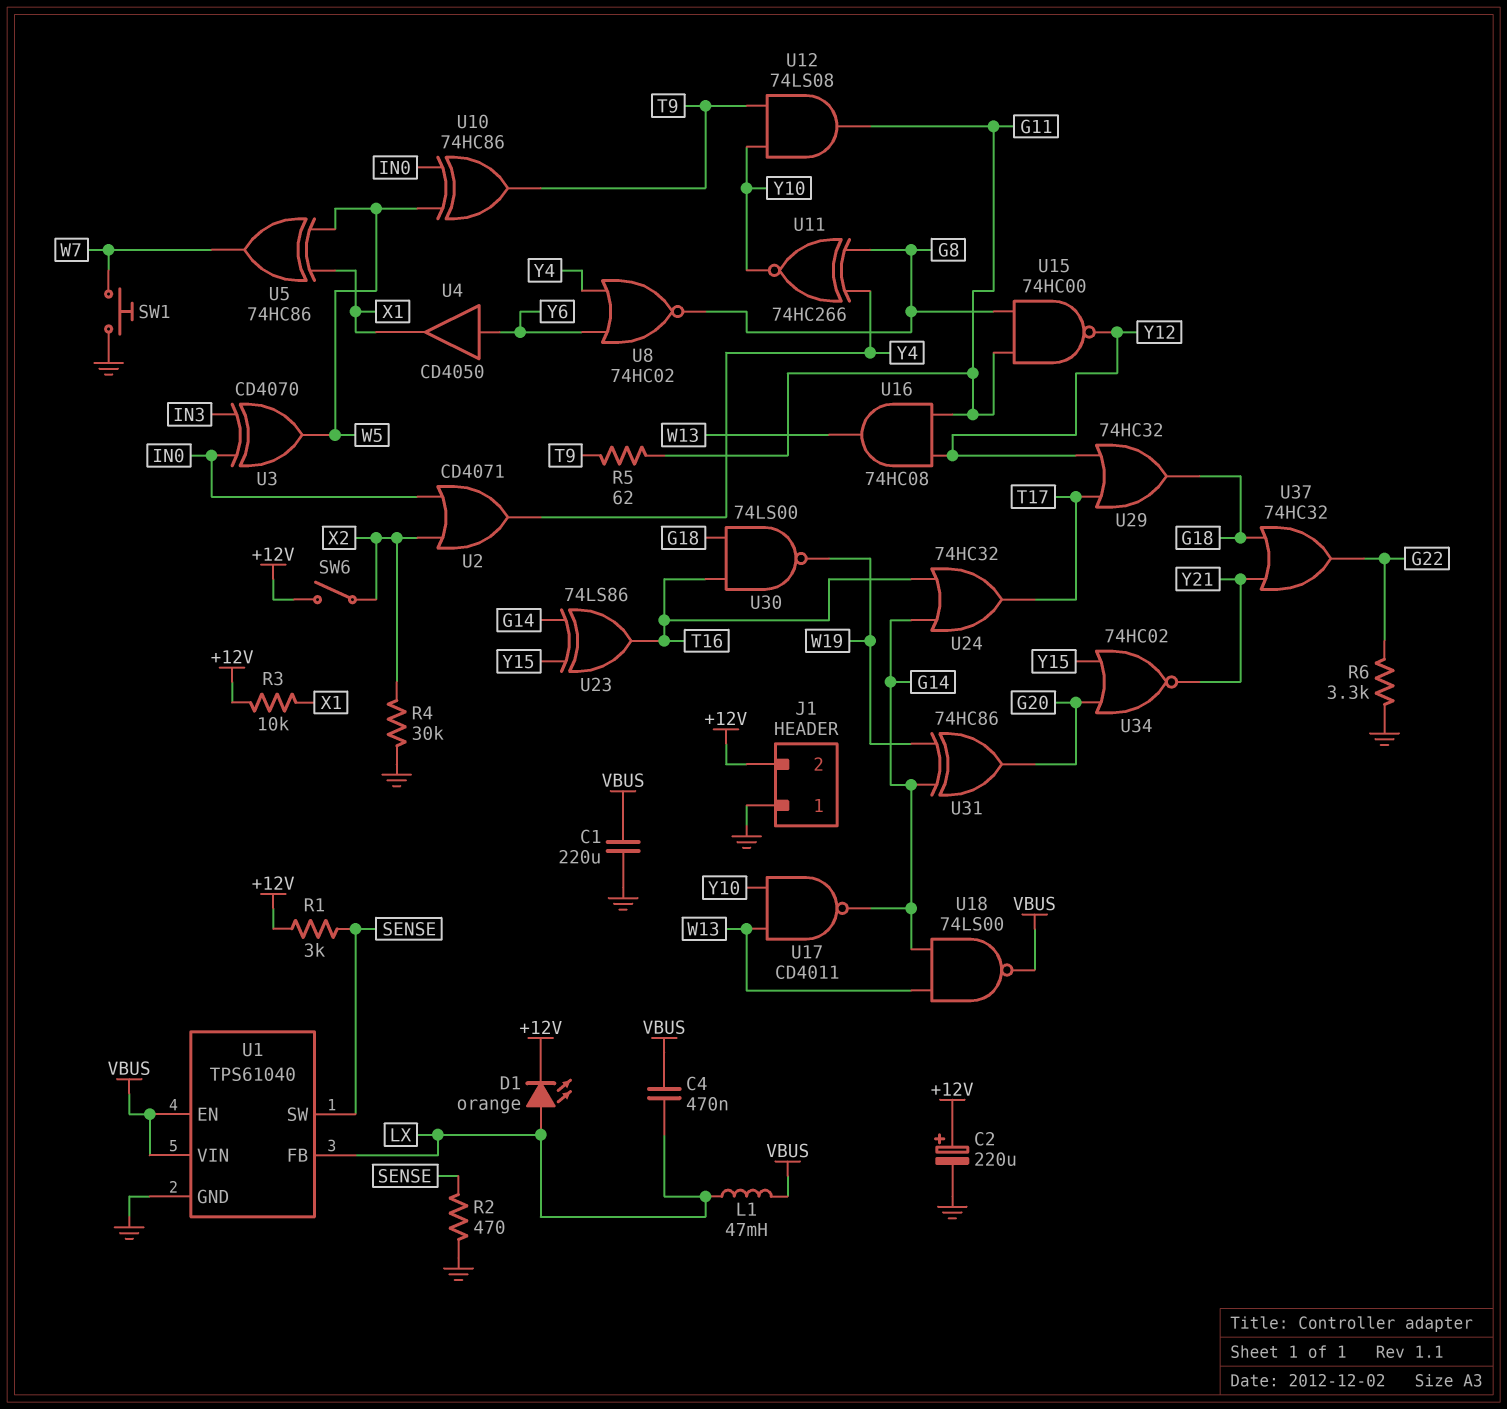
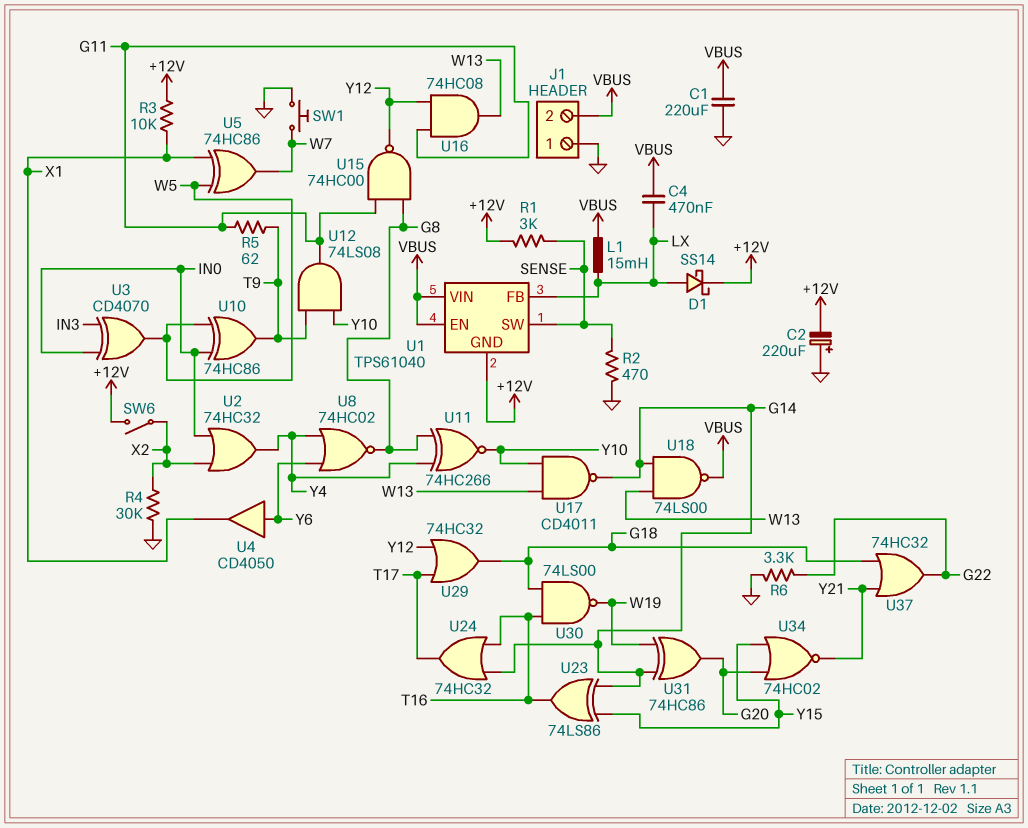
C2: 220uF (plus +12V, minus GND) -> 220uF (plus GND, minus +12V)
D1: LED orange (A LX, K +12V) -> schottky SS14 (A LX, K +12V)
J1 pin 2: +12V -> VBUS
L1: 47mH (LX, VBUS) -> 15mH (LX, VBUS)
U1 pin GND: GND -> +12V
U2: OR CD4071 (in IN0, in X2, out Y4) -> OR 74HC32 (in IN0, in X2, out Y4)

